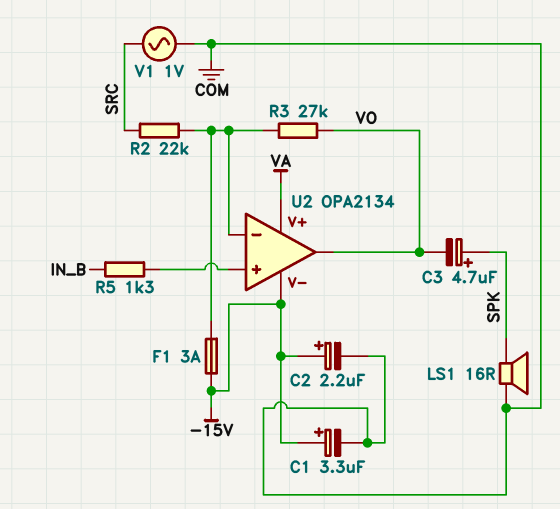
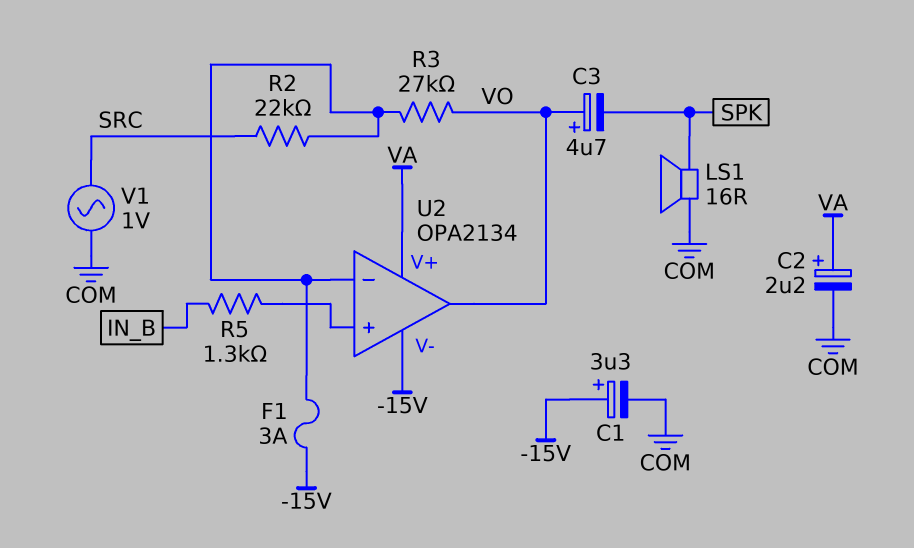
C2: 2.2uF (plus -15V, minus COM) -> 2.2uF (plus VA, minus COM)
C3: 4.7uF (plus SPK, minus VO) -> 4.7uF (plus VO, minus SPK)

